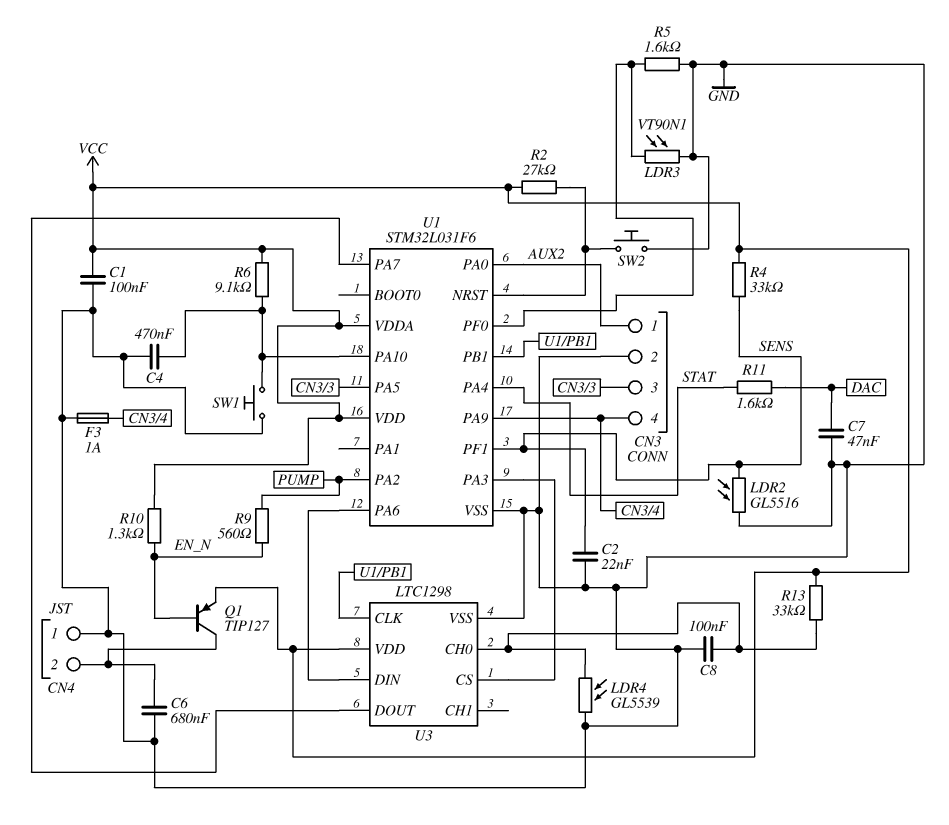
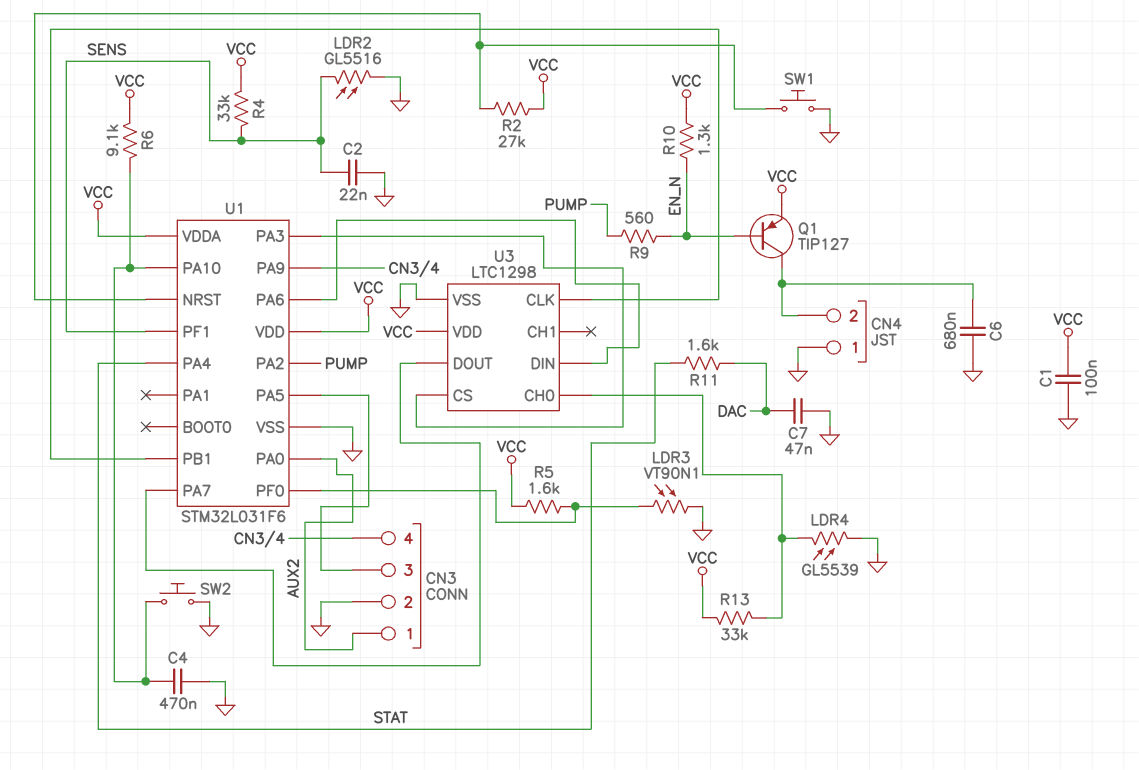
C8: 100nF (GND, U3/CH0) -> none
F3: 1A (CN3/4, GND) -> none
R5: 1.6k (GND, U1/PF0) -> 1.6k (U1/PF0, VCC)
SW1: button (GND, U1/PA10) -> button (GND, U1/NRST)
SW2: button (GND, U1/NRST) -> button (GND, U1/PA10)

